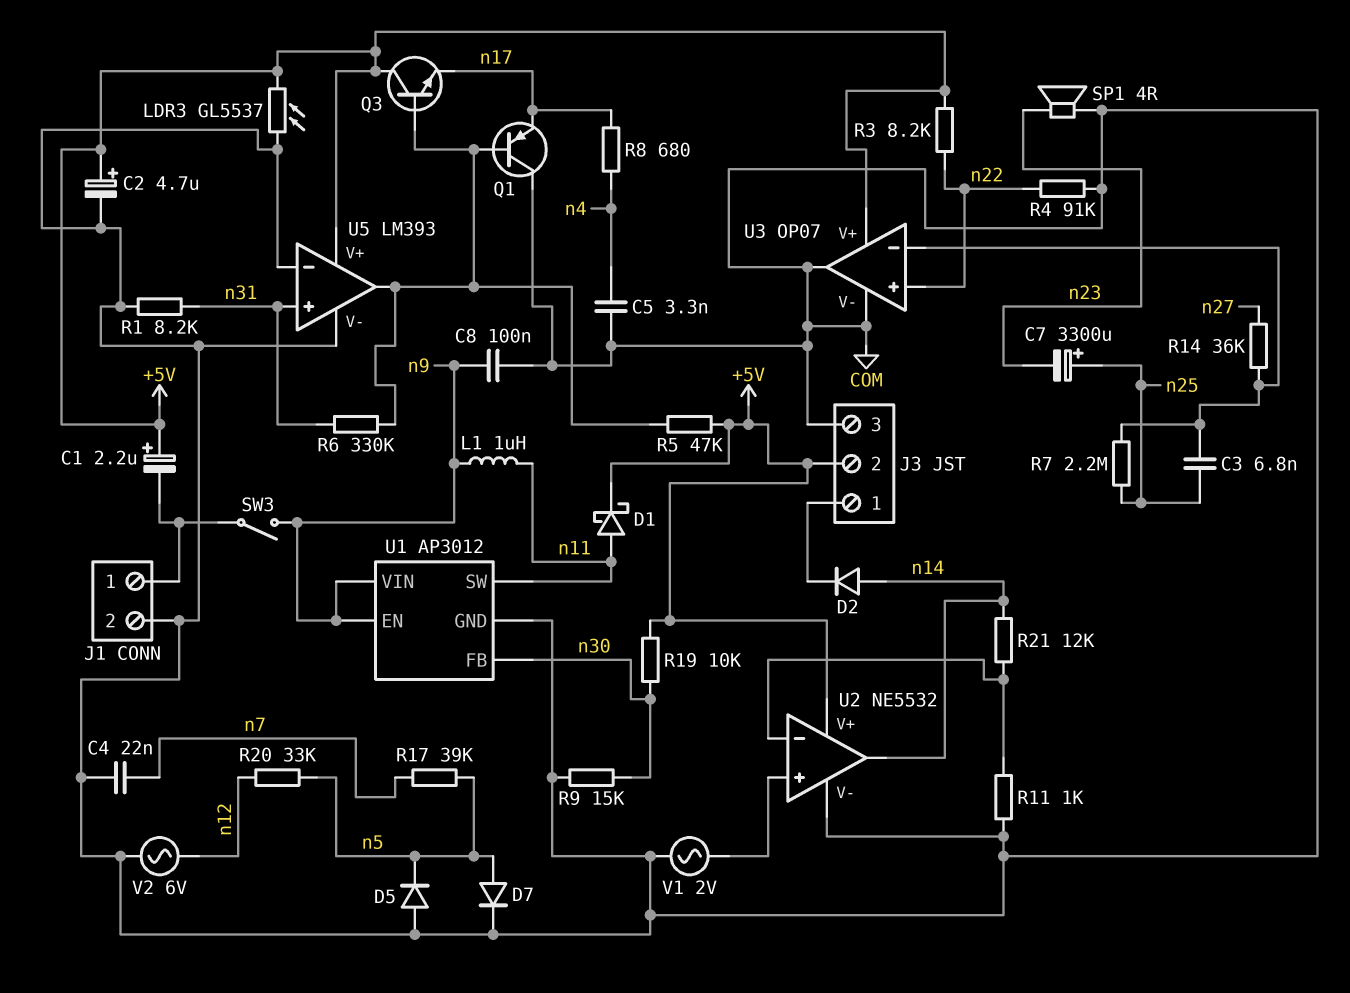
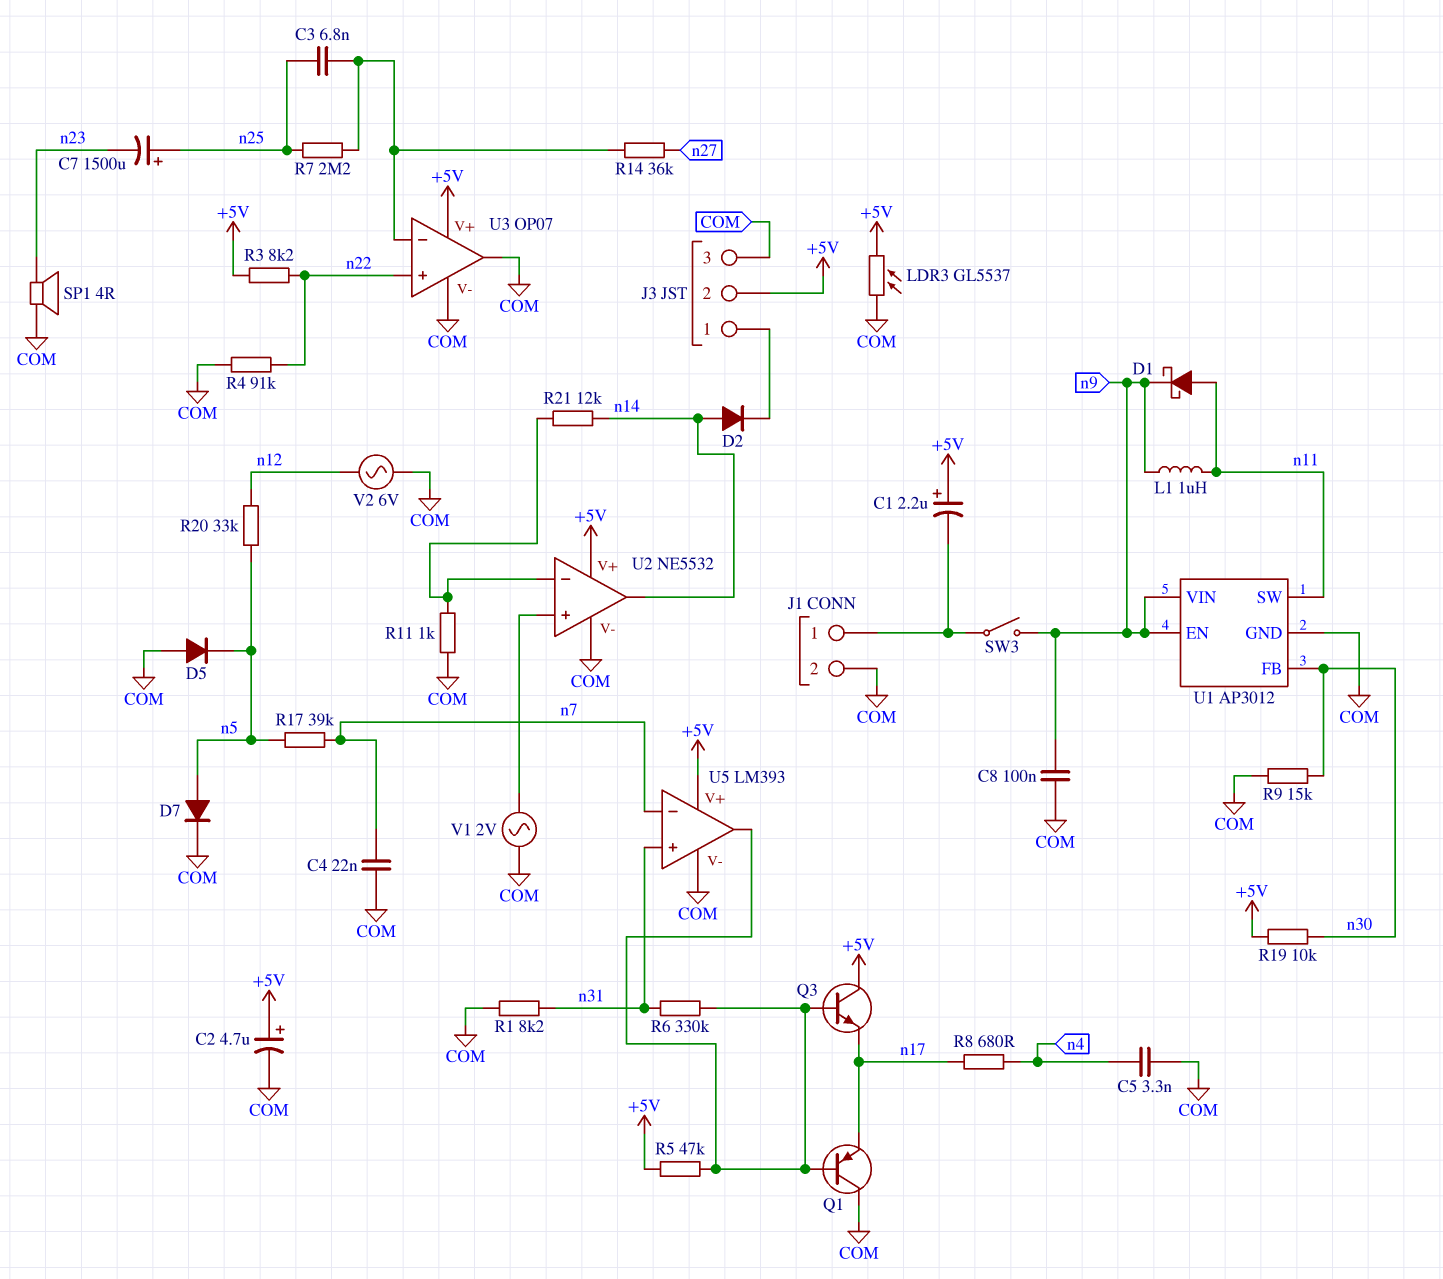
C7: 3300uF (plus n25, minus n23) -> 1500uF (plus n25, minus n23)
D1: schottky (A n11, K +5V) -> schottky (A n11, K n9)
U5 pin in-: COM -> n7

